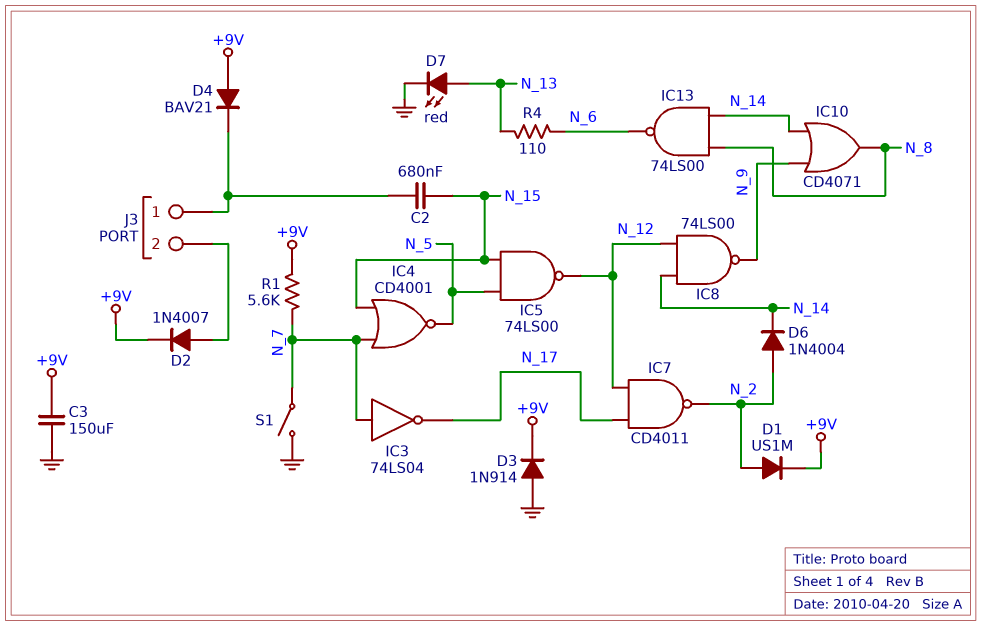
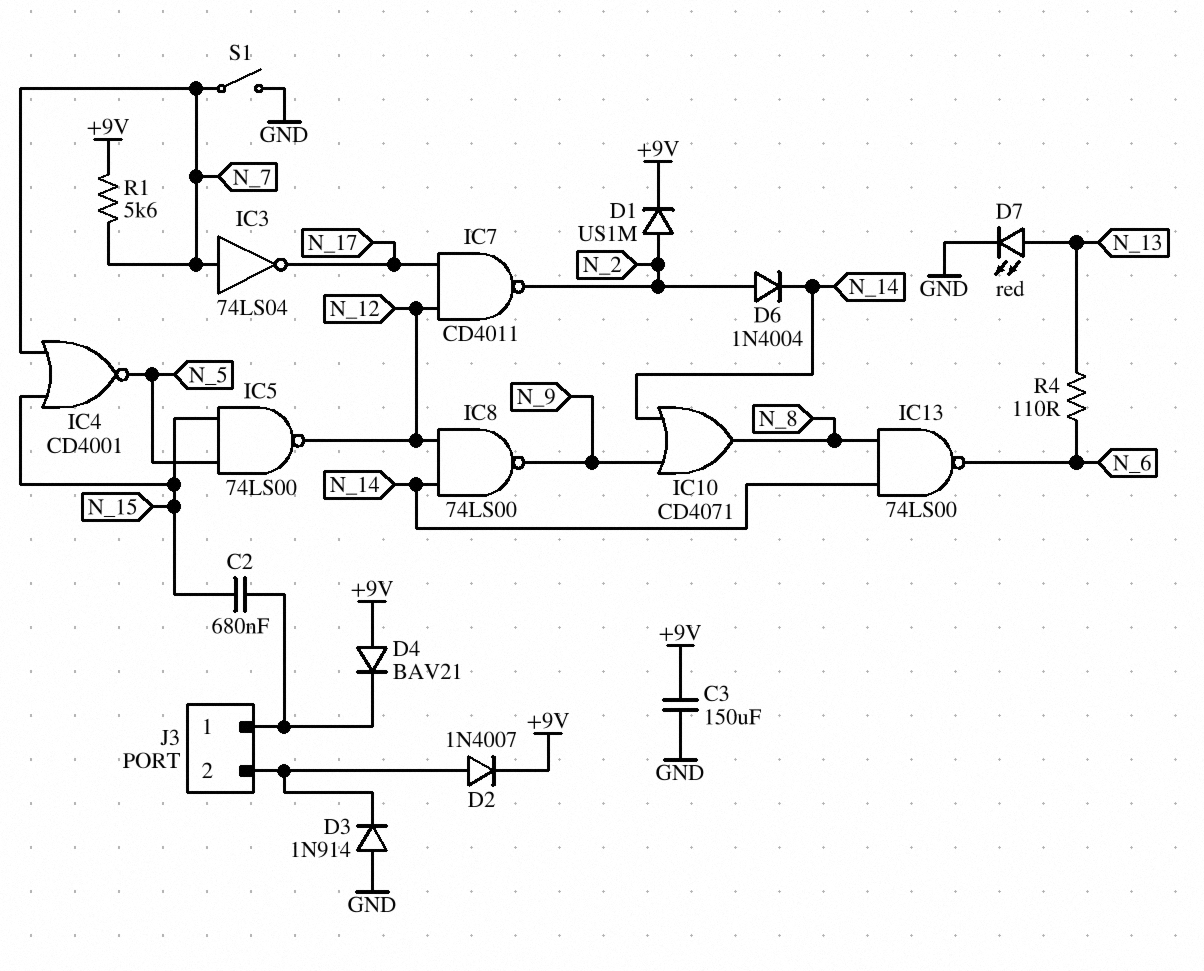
D3: diode 1N914 (A GND, K +9V) -> diode 1N914 (A GND, K J3/2)

